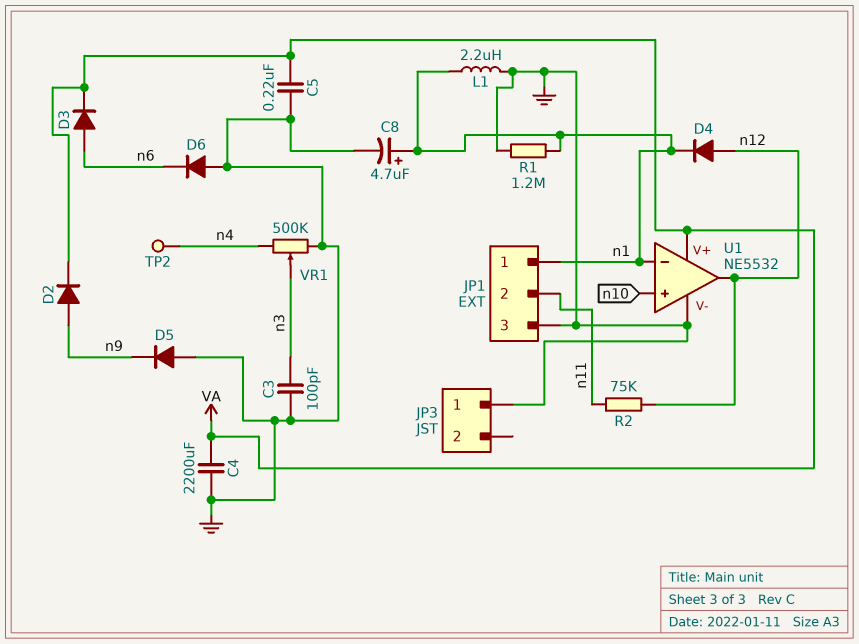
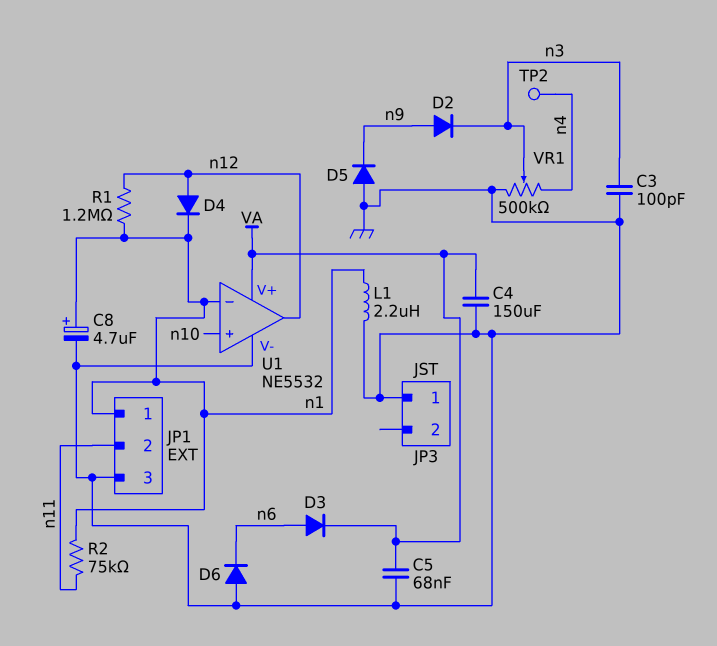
C4: 2200uF (GND, VA) -> 150uF (GND, VA)
C5: 220nF (GND, VA) -> 68nF (GND, VA)
D2: diode (A n9, K VA) -> diode (A n9, K n3)
R1: 1.2M (GND, n1) -> 1.2M (n1, n12)
R2: 75k (n11, n12) -> 75k (n1, n11)

